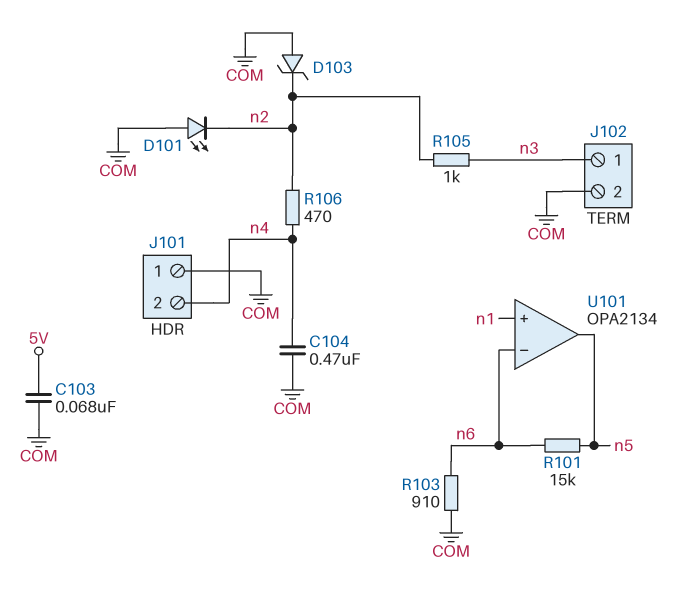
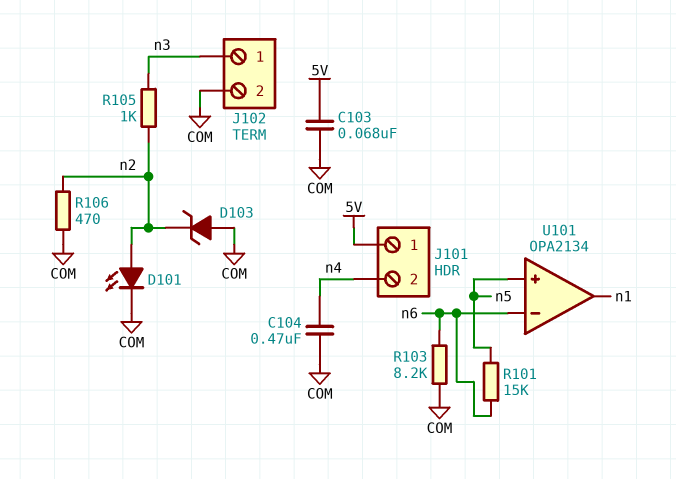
D101: LED (A COM, K n2) -> LED (A n2, K COM)
J101 pin 1: COM -> 5V
R103: 910 (COM, n6) -> 8.2k (COM, n6)
R106: 470 (n2, n4) -> 470 (COM, n2)
U101 pin in+: n1 -> n5
U101 pin out: n5 -> n1

